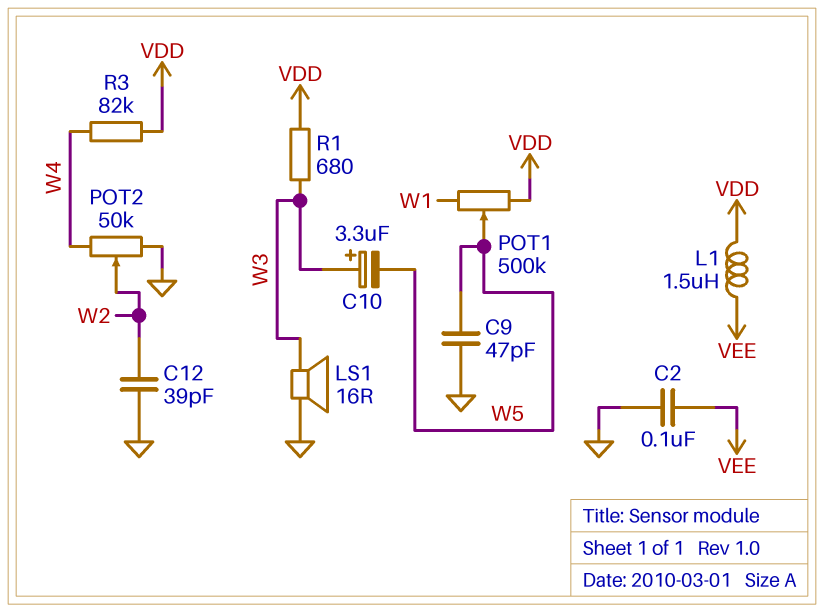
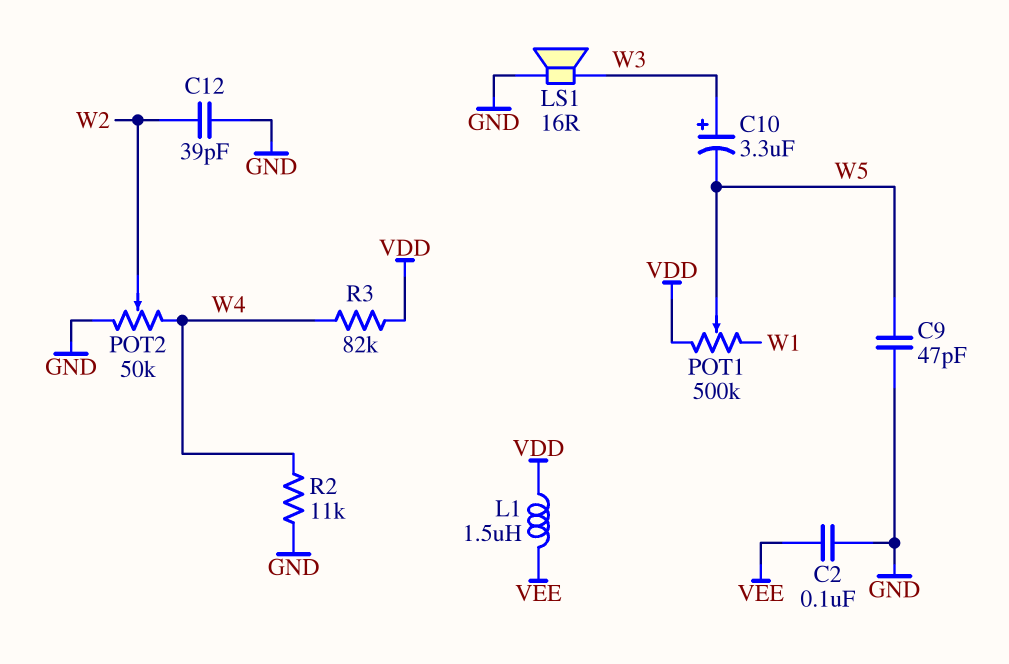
R1: 680 (VDD, W3) -> none
R2: none -> 11k (GND, W4)

